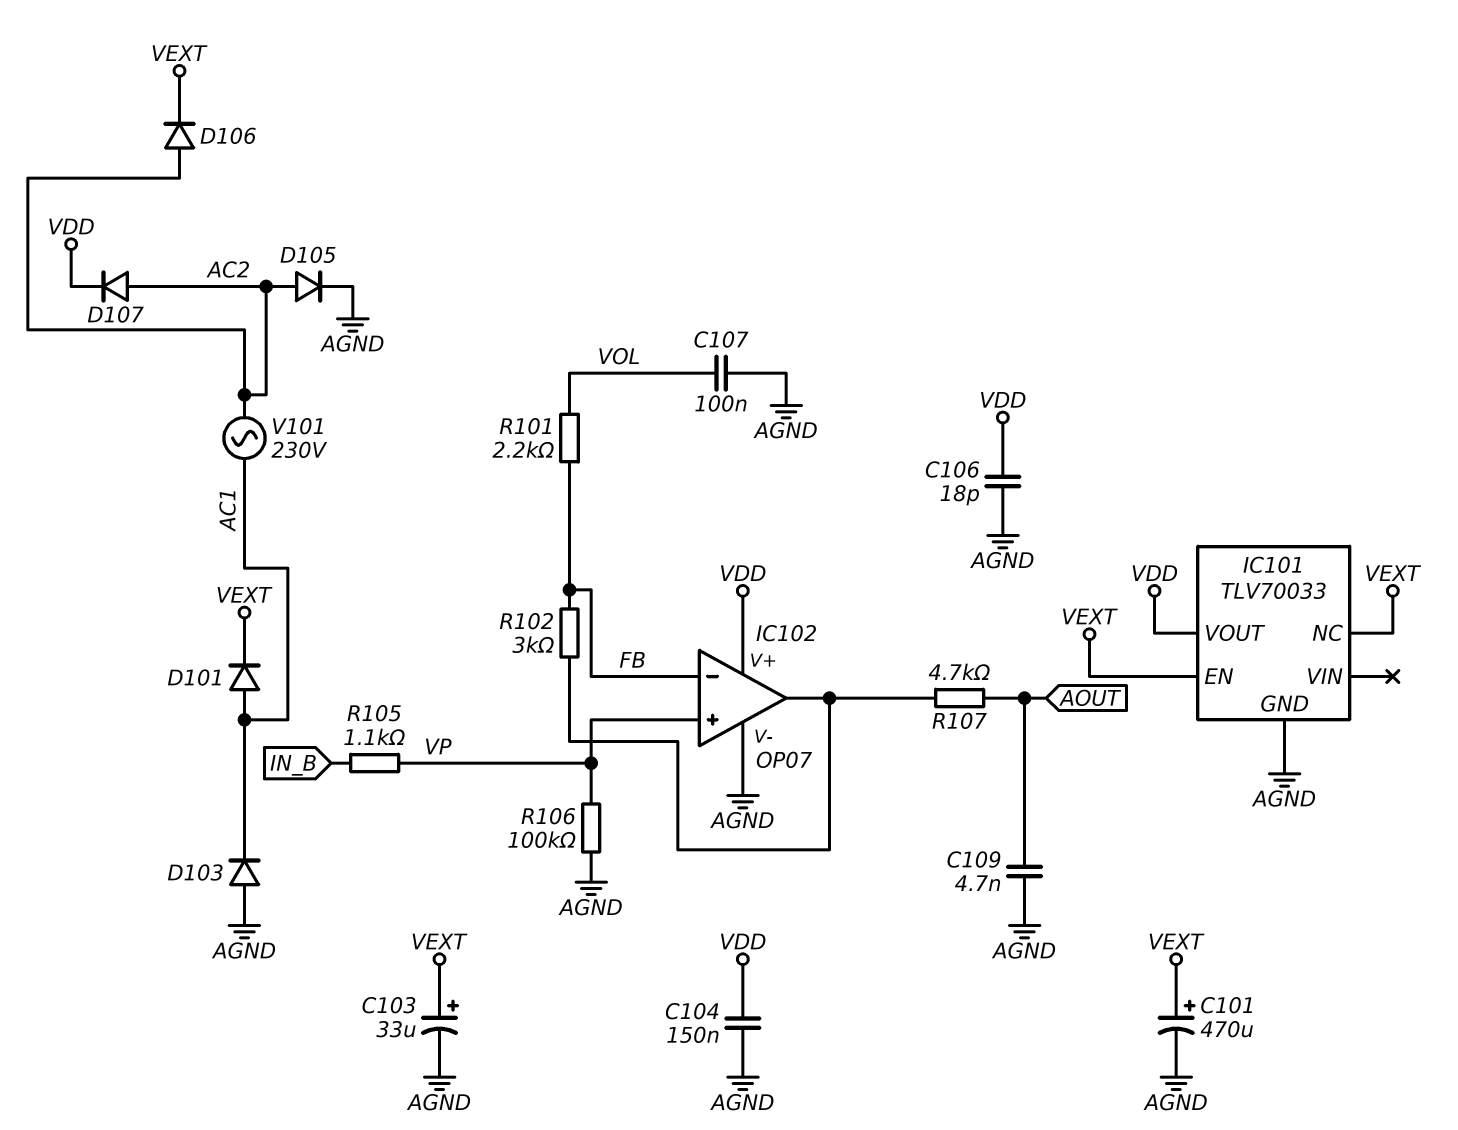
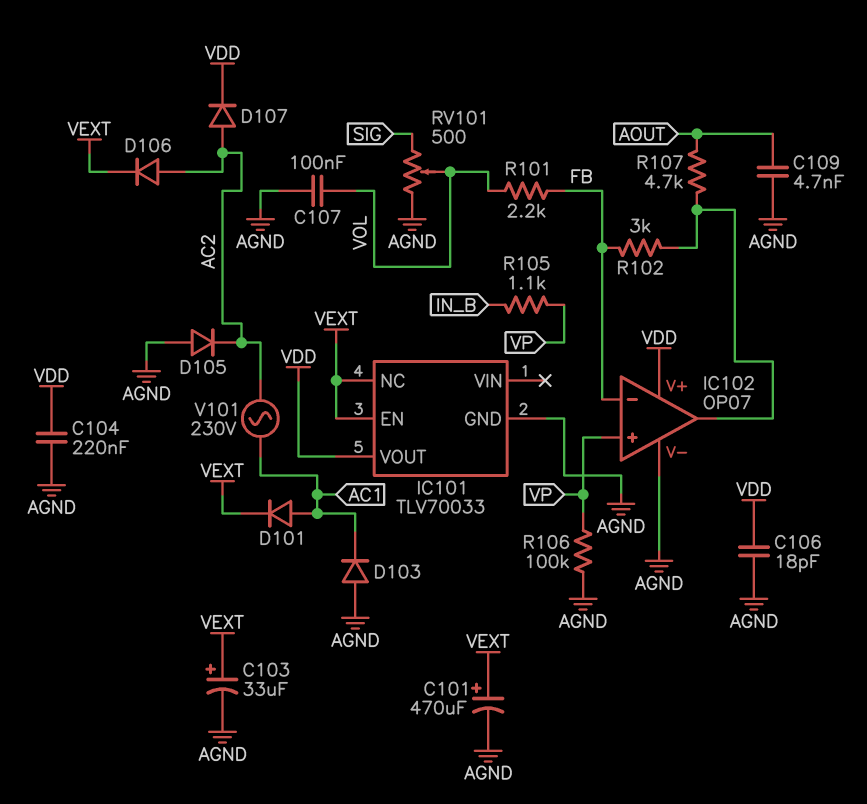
C104: 150nF (AGND, VDD) -> 220nF (AGND, VDD)
D105: diode (A AC2, K AGND) -> diode (A AGND, K AC2)
RV101: none -> 500 (AGND, SIG, wiper VOL)

